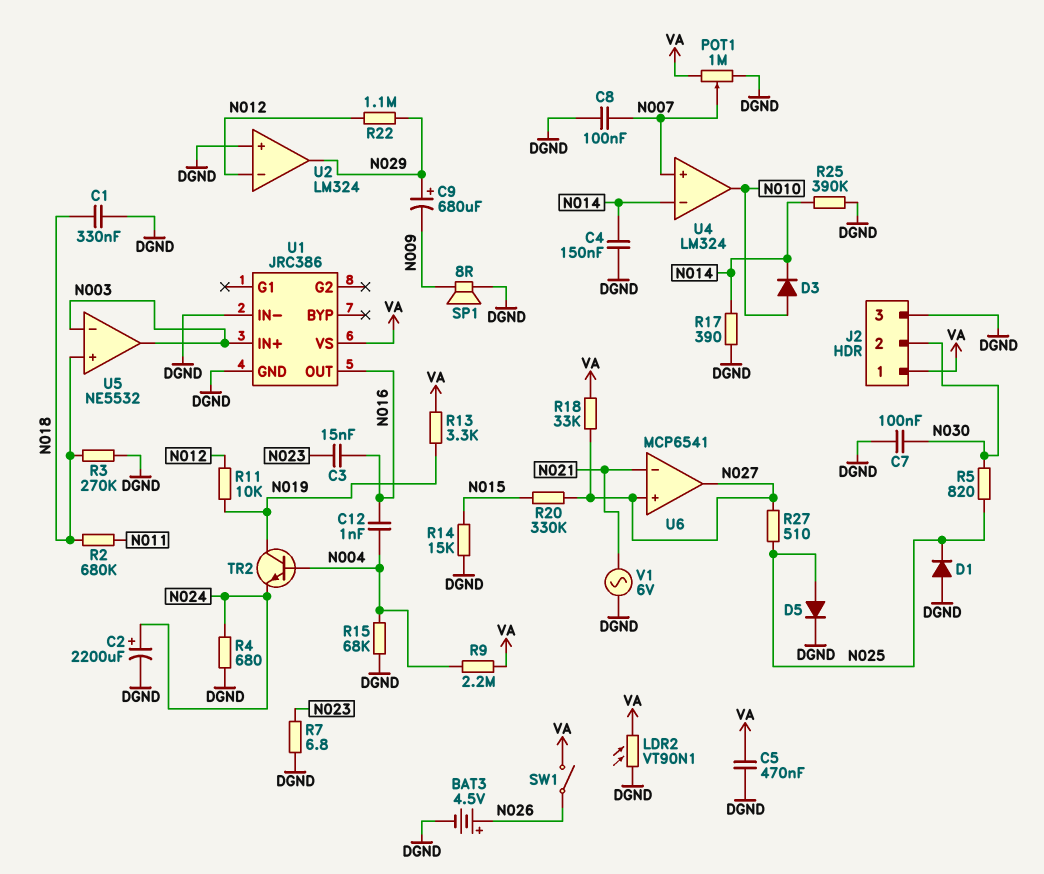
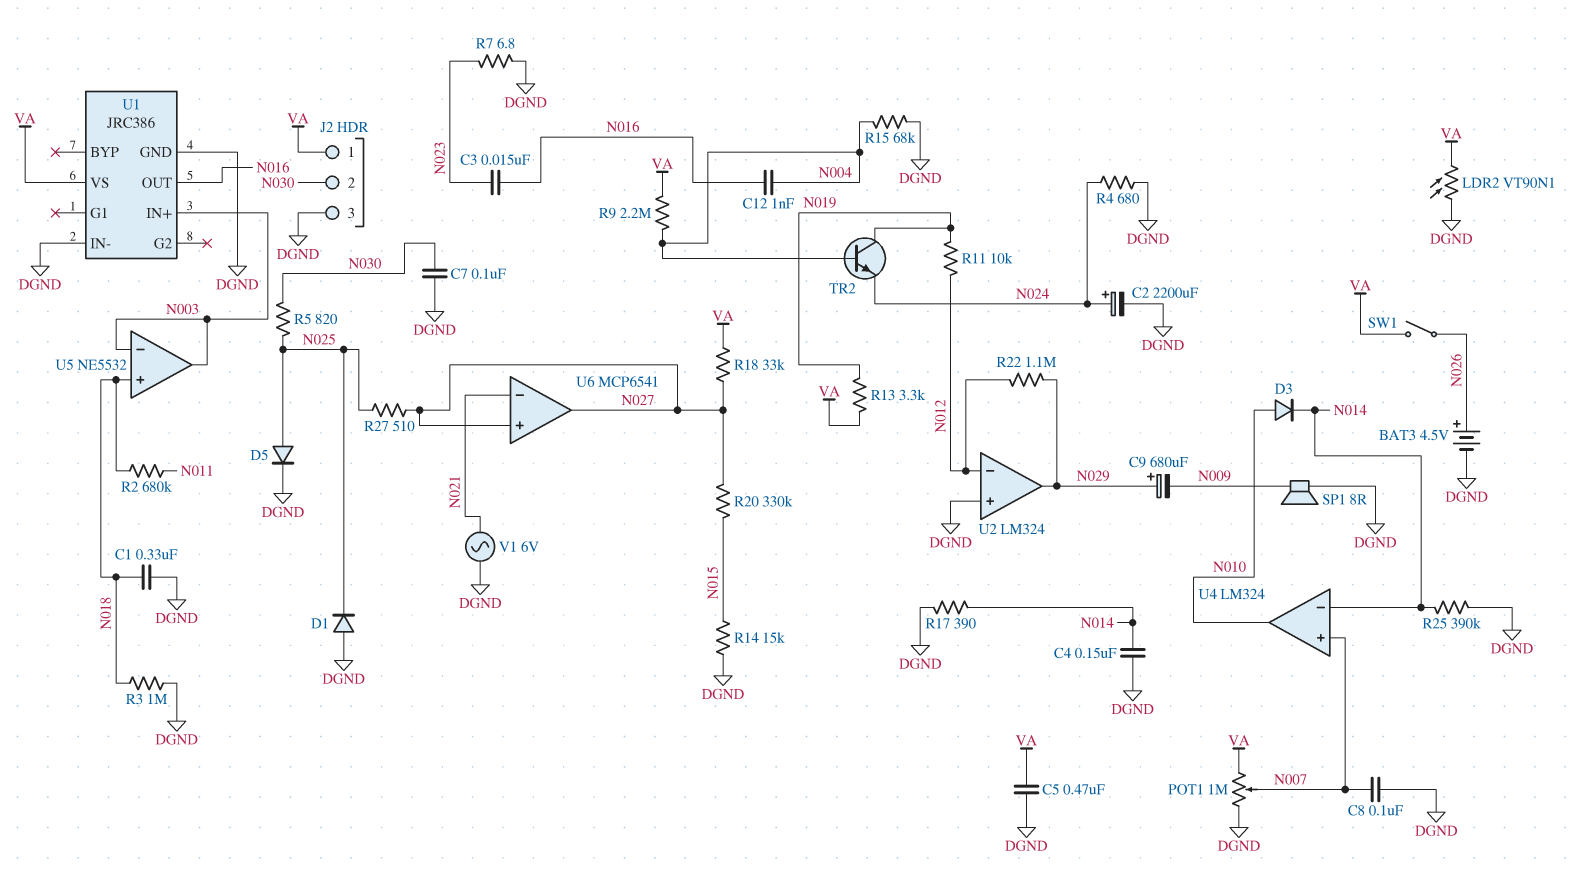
R3: 270k (DGND, N018) -> 1M (DGND, N018)

